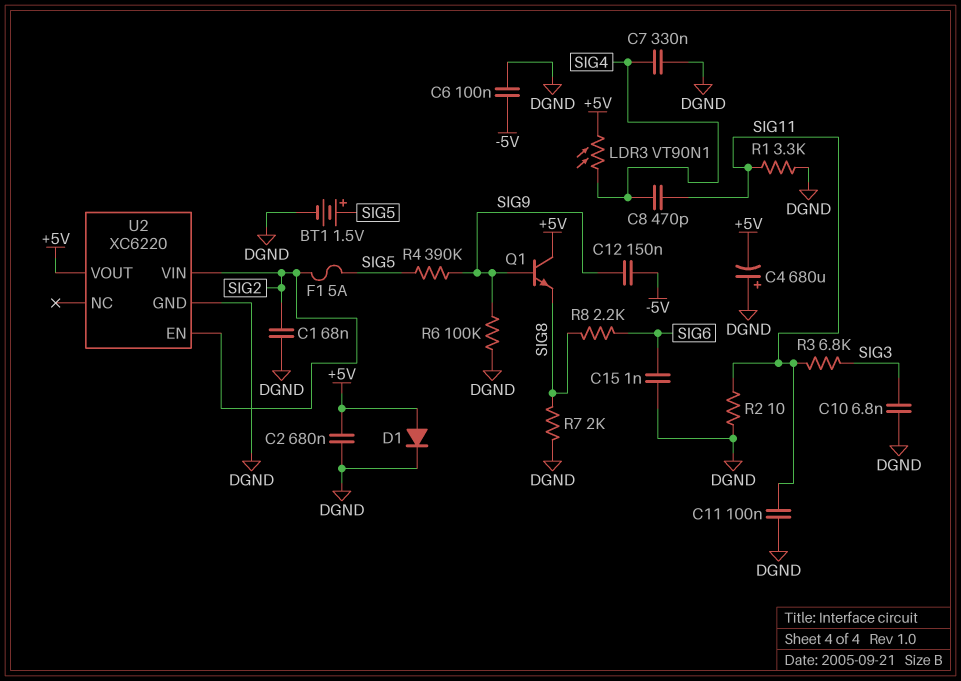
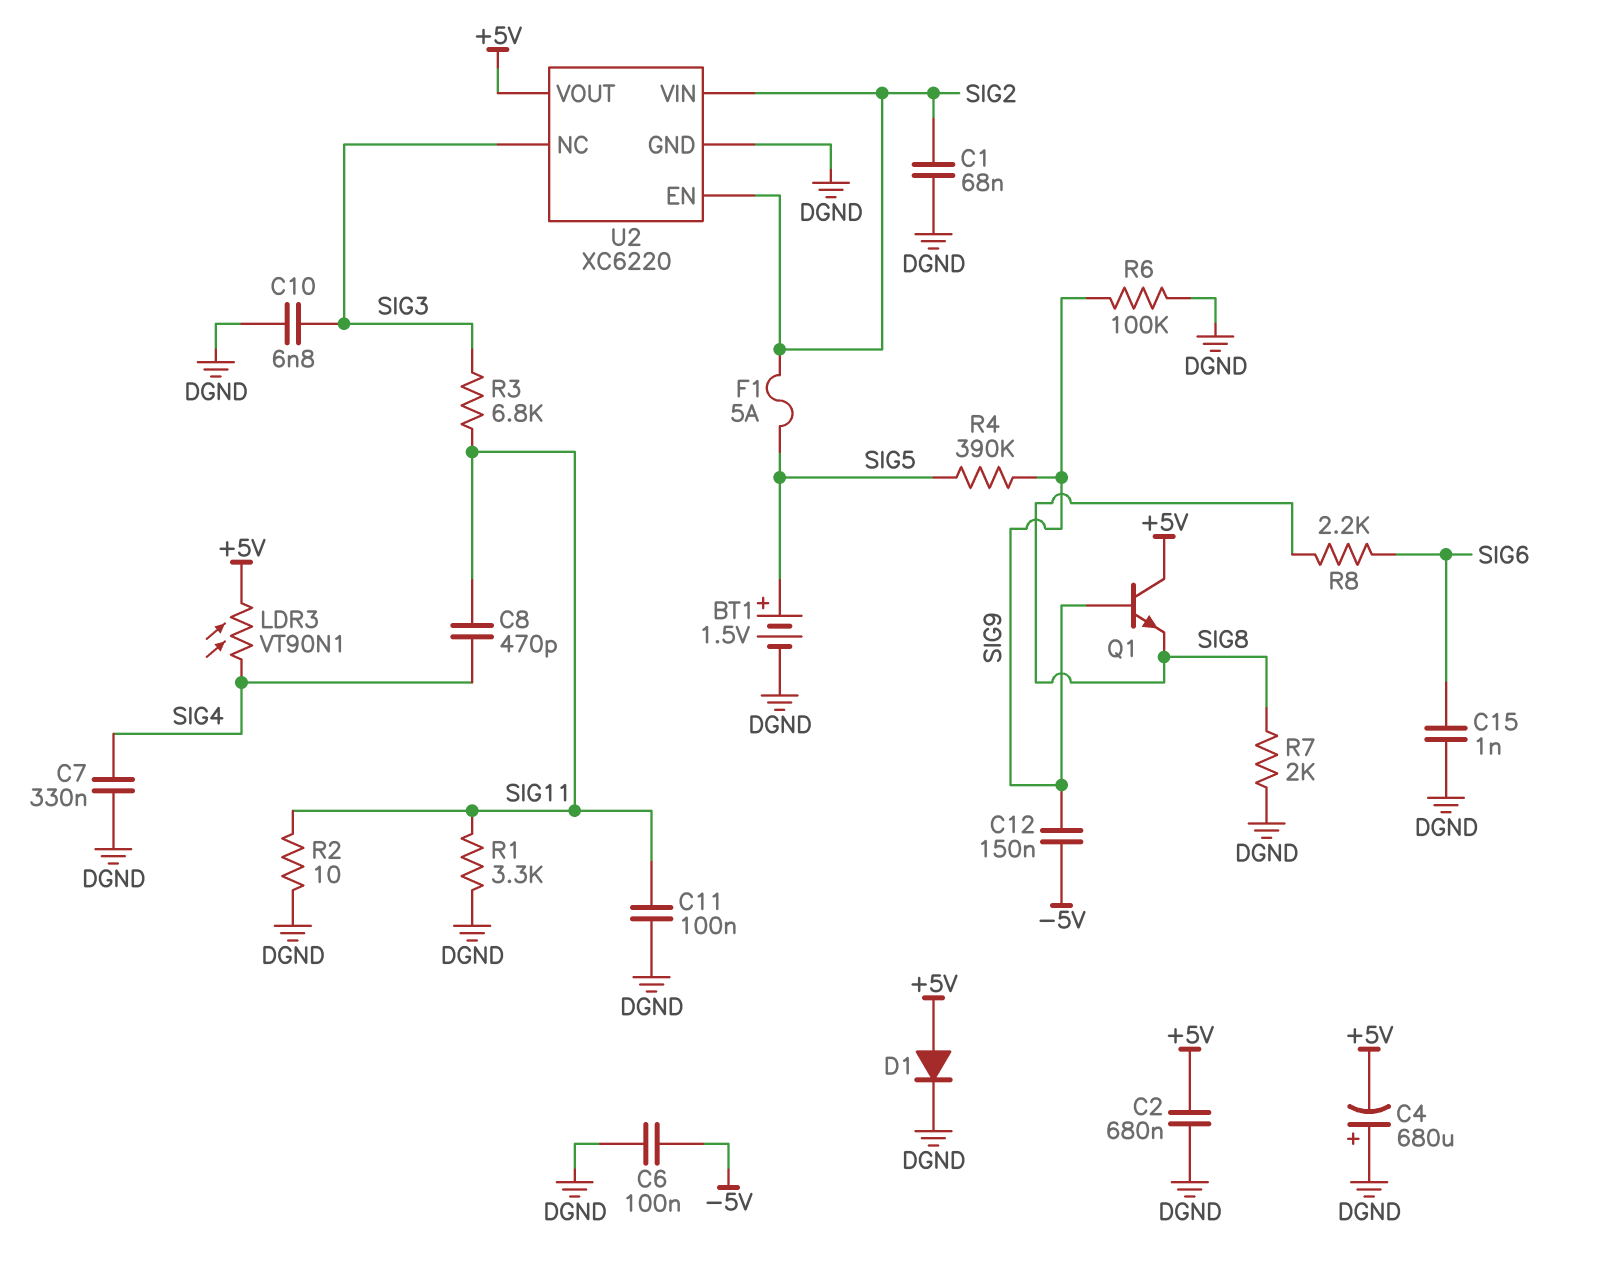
U2 pin NC: none -> SIG3

